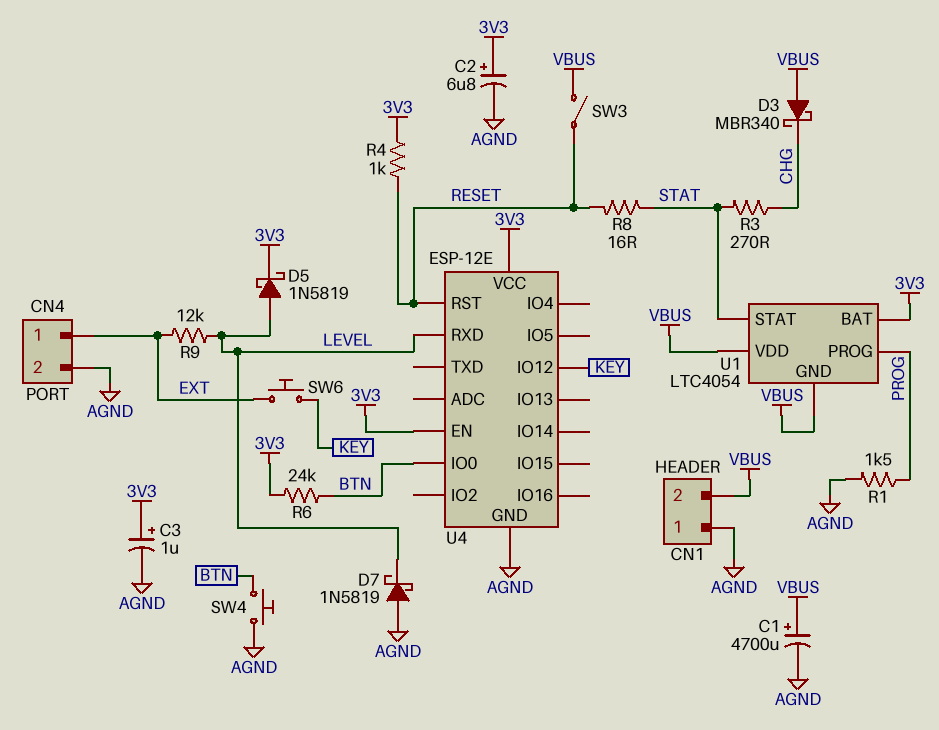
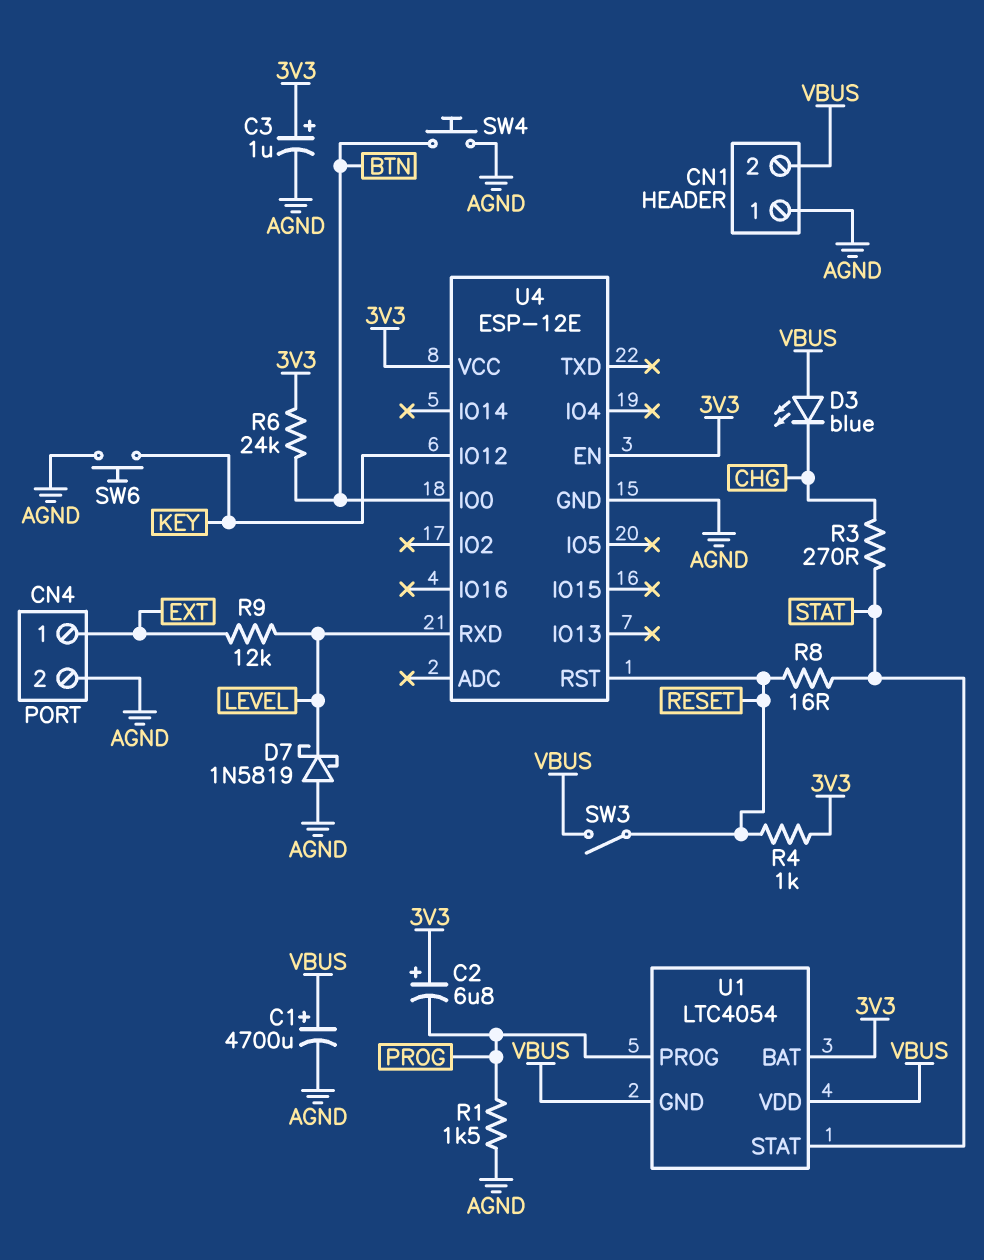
C2: 6.8uF (plus 3V3, minus AGND) -> 6.8uF (plus 3V3, minus PROG)
D3: schottky MBR340 (A VBUS, K CHG) -> LED blue (A VBUS, K CHG)
D5: schottky 1N5819 (A LEVEL, K 3V3) -> none
SW6: button (EXT, KEY) -> button (AGND, KEY)

